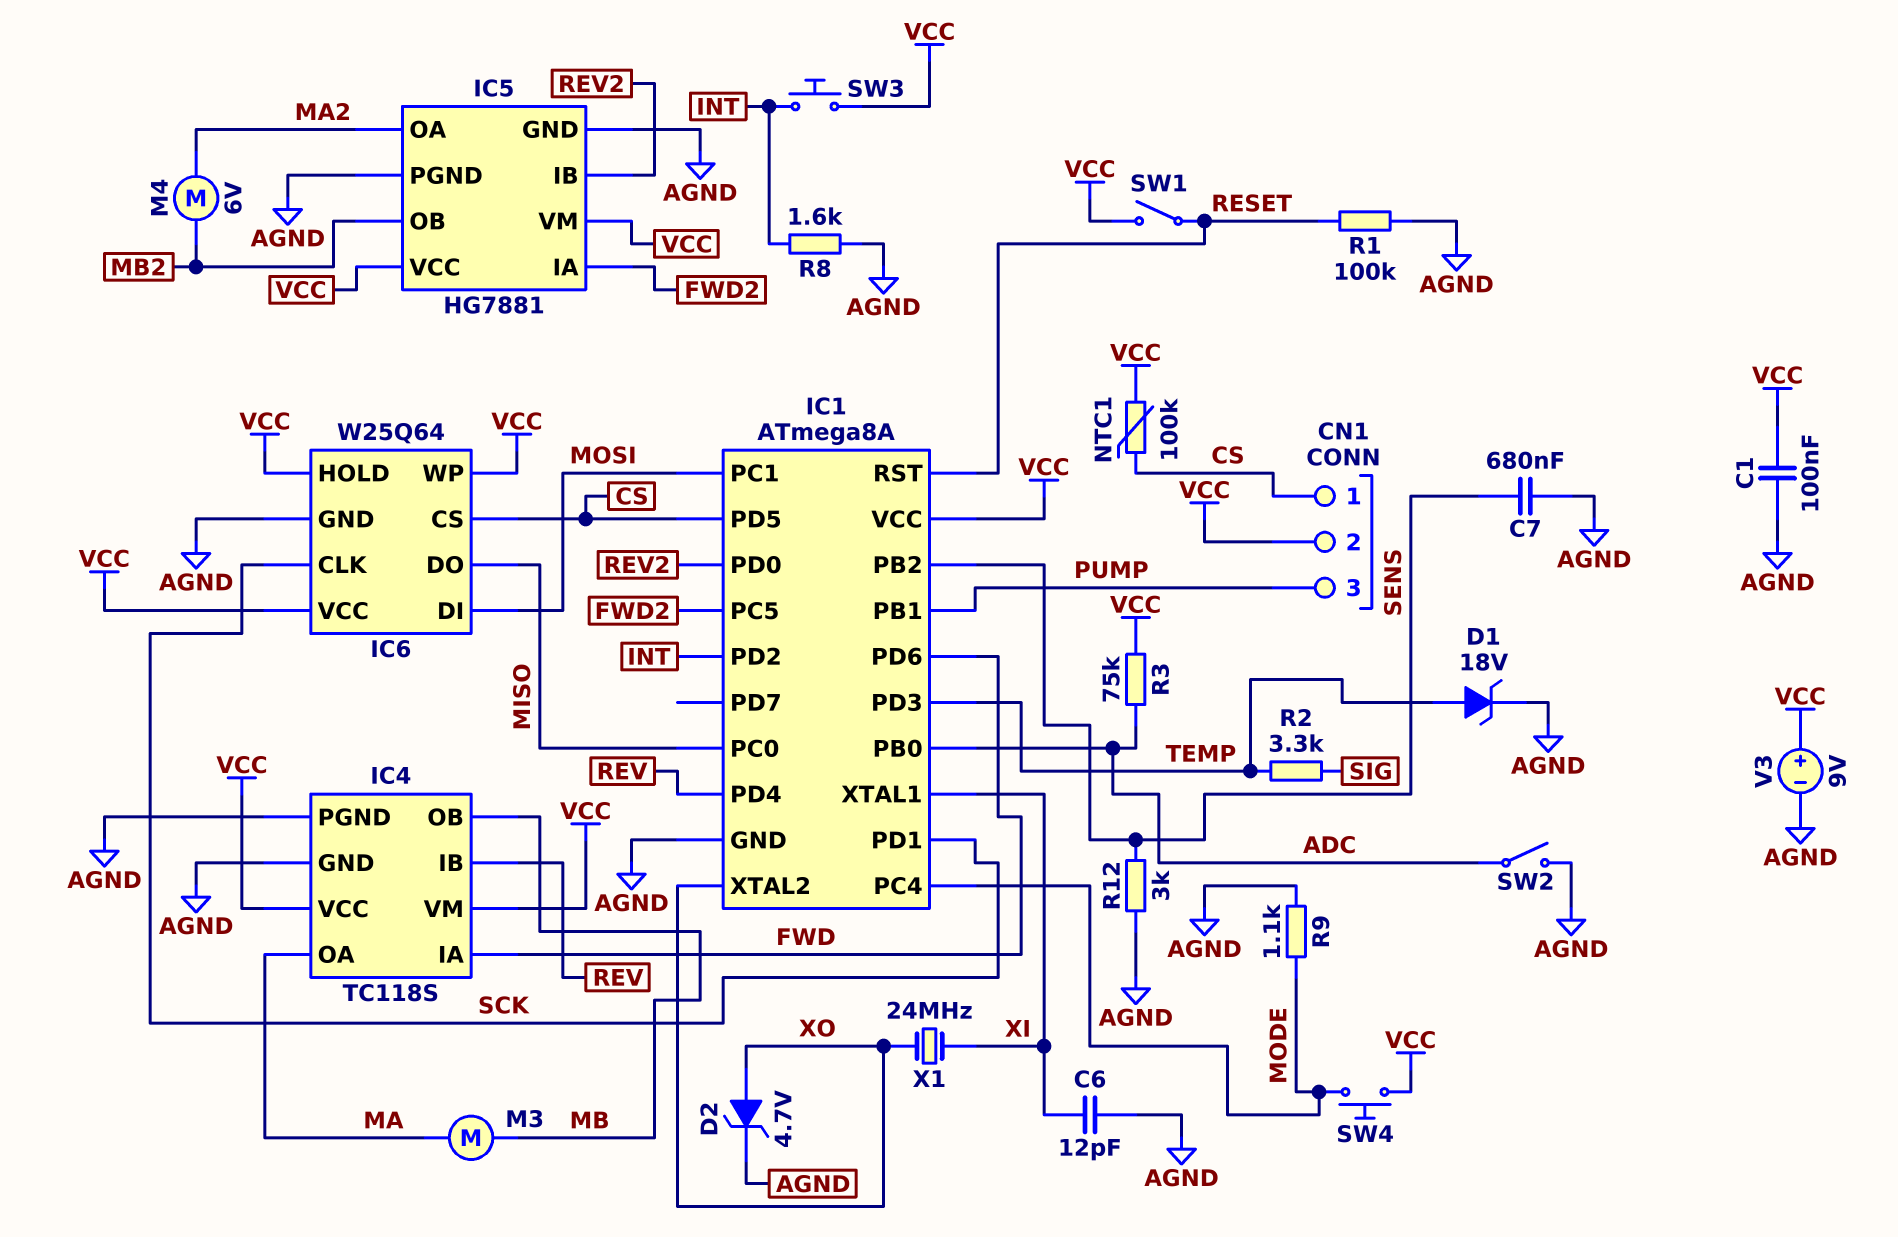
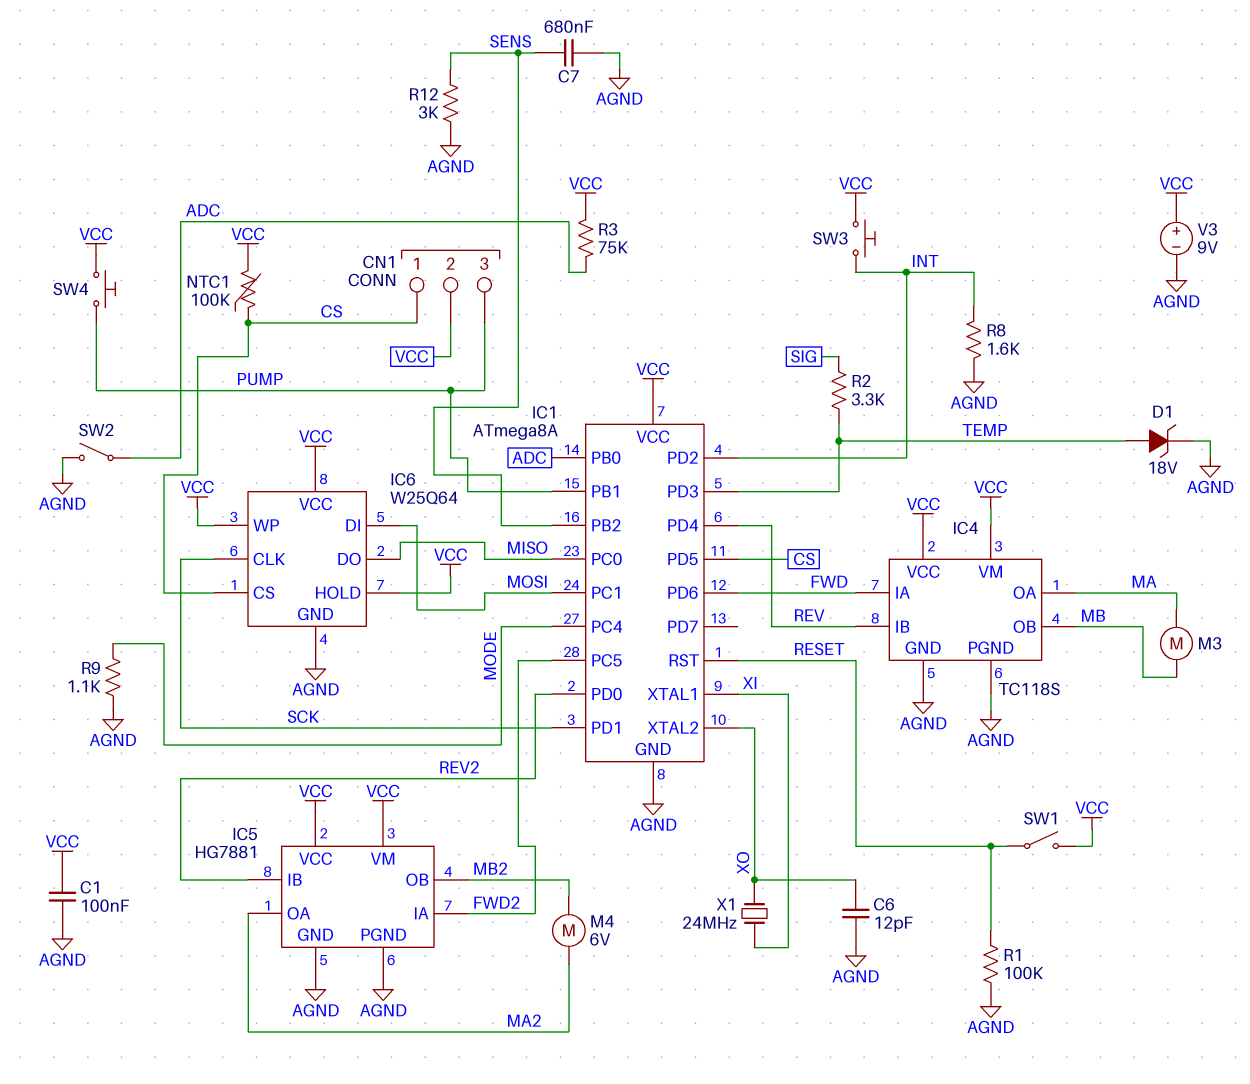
C6: 12pF (AGND, XI) -> 12pF (AGND, XO)
D2: zener 4.7V (A XO, K AGND) -> none
SW4: button (MODE, VCC) -> button (PUMP, VCC)

